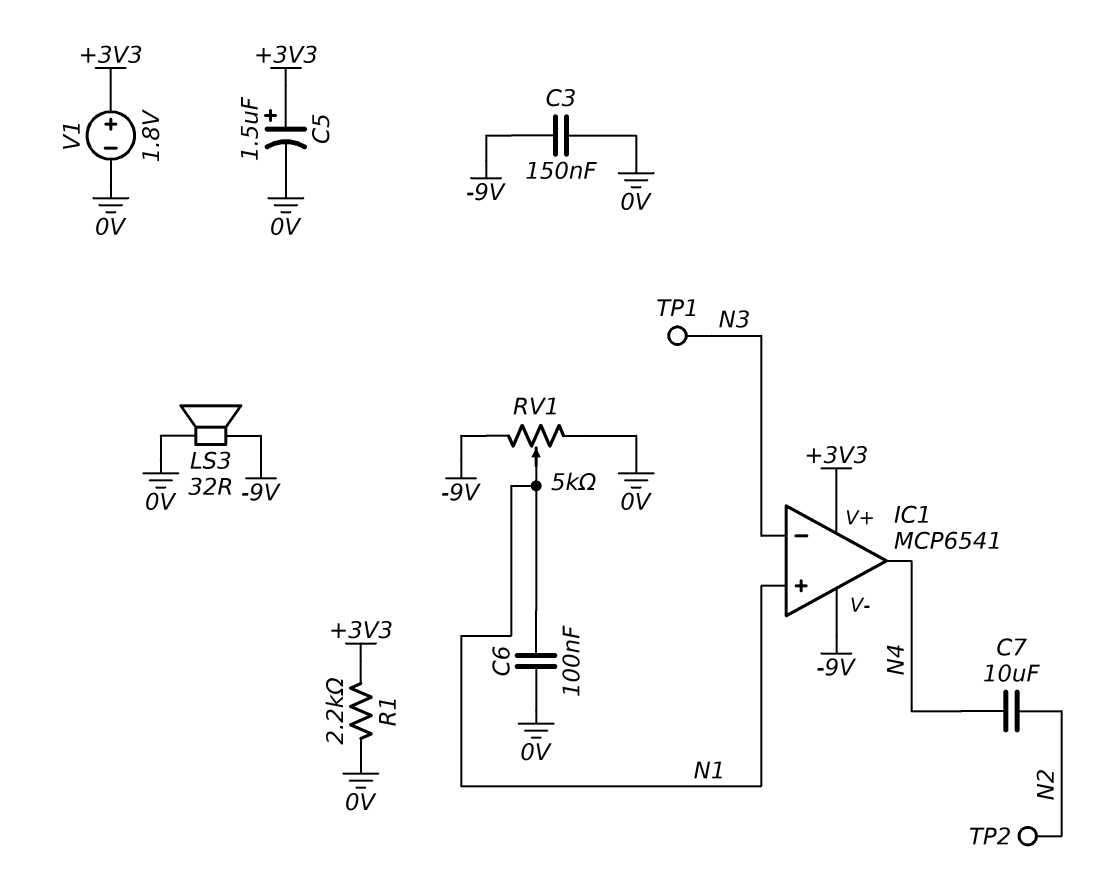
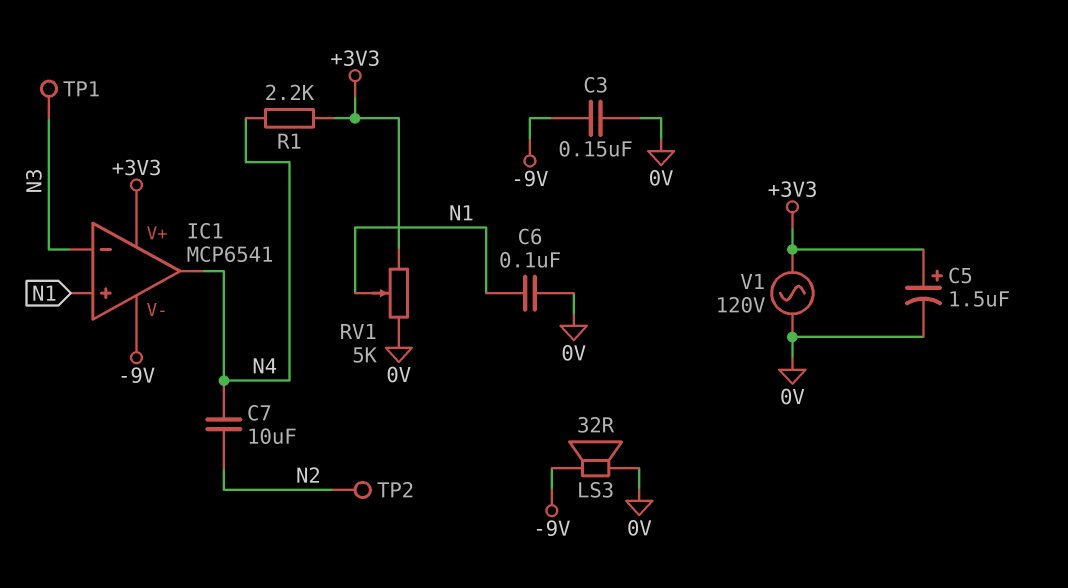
R1: 2.2k (+3V3, 0V) -> 2.2k (+3V3, N4)
RV1: 5k (-9V, 0V, wiper N1) -> 5k (+3V3, 0V, wiper N1)
V1: 1.8V (plus +3V3, minus 0V) -> AC 120V (+3V3, 0V)

